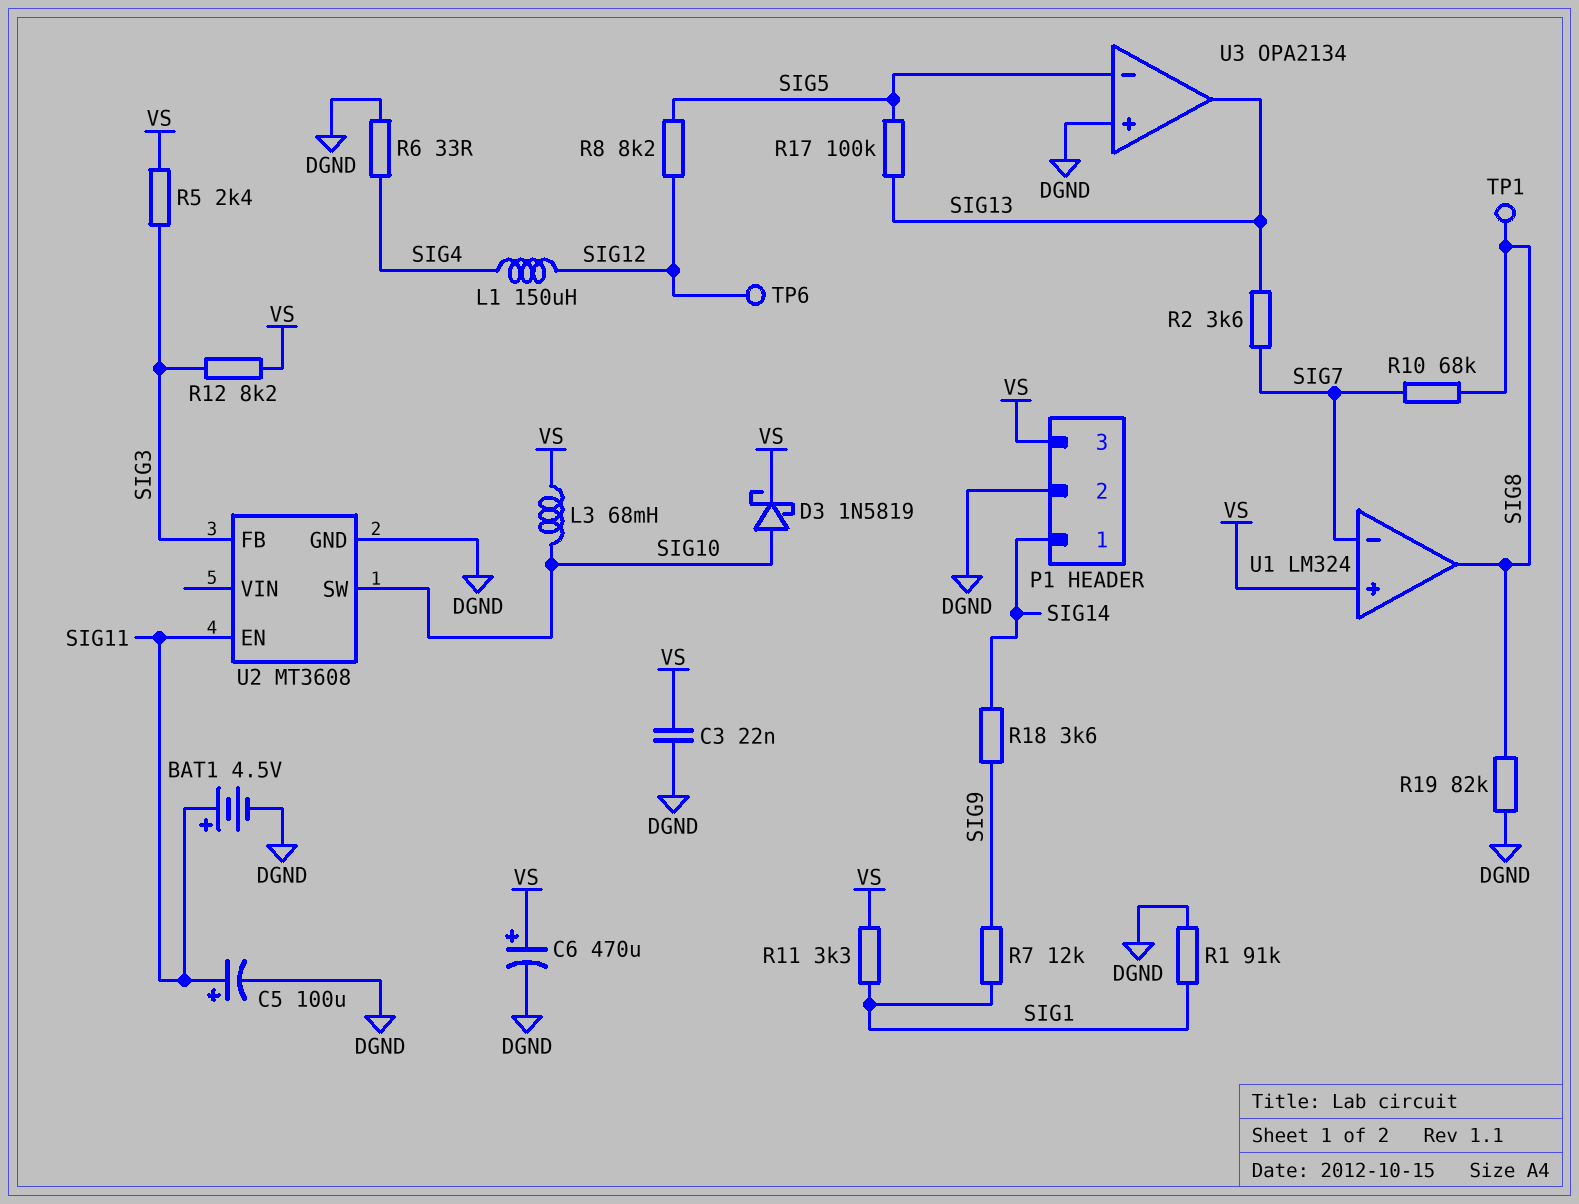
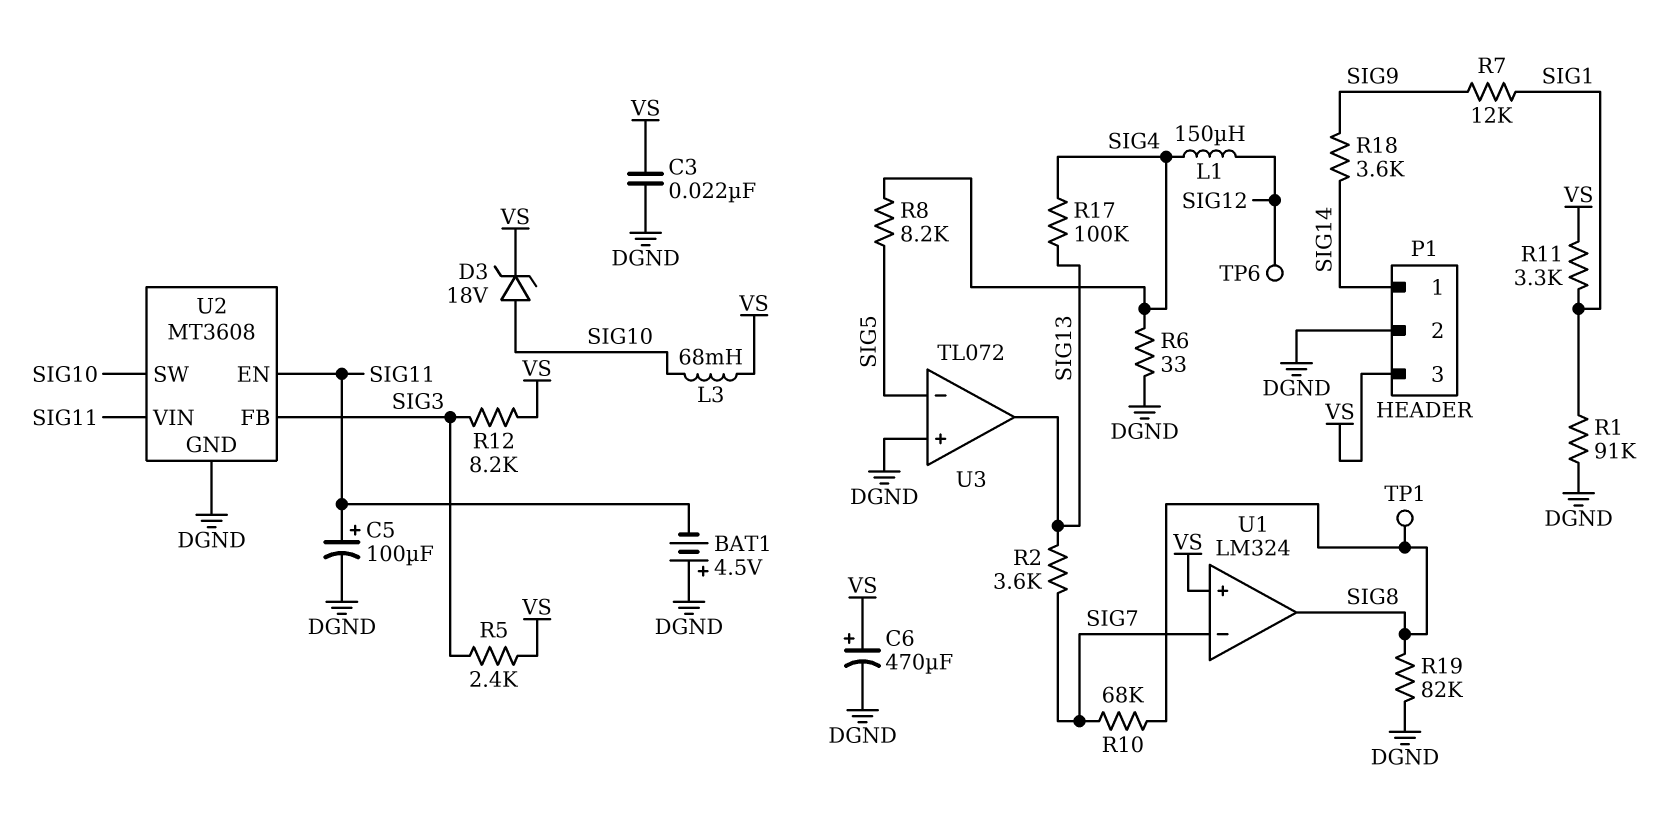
BAT1: 4.5V (plus SIG11, minus DGND) -> 4.5V (plus DGND, minus SIG11)
D3: schottky 1N5819 (A SIG10, K VS) -> zener 18V (A SIG10, K VS)
R8: 8.2k (SIG5, SIG12) -> 8.2k (SIG4, SIG5)
R17: 100k (SIG5, SIG13) -> 100k (SIG4, SIG13)
U2 pin VIN: none -> SIG11
U3: OPA2134 -> TL072

